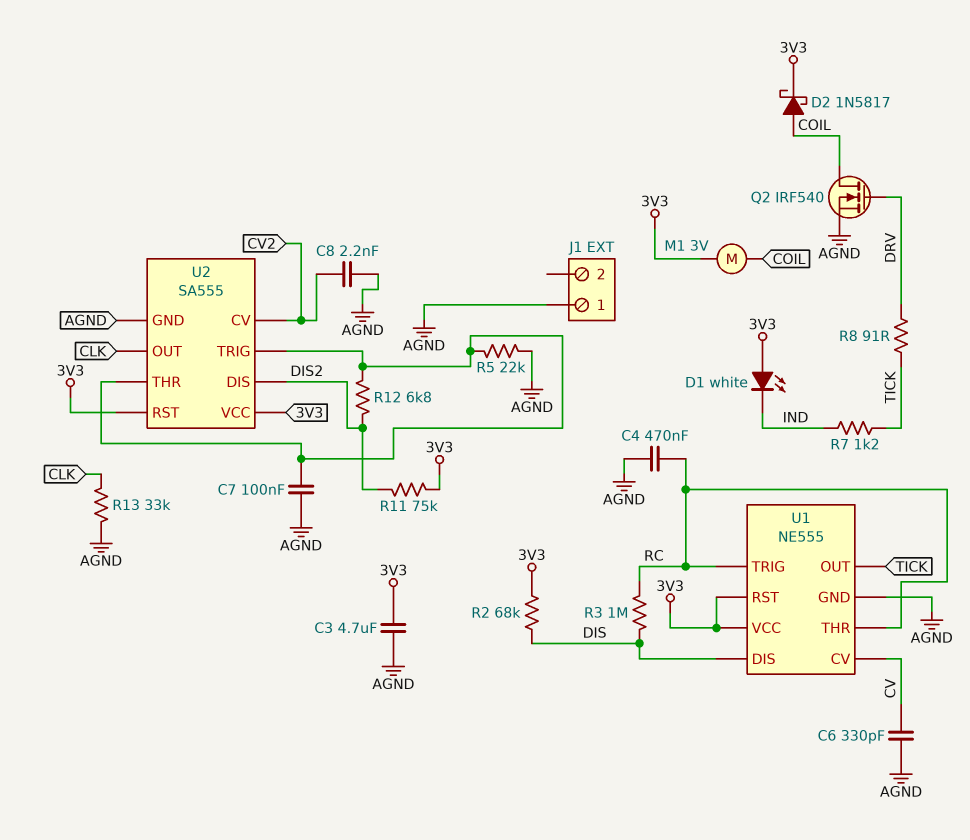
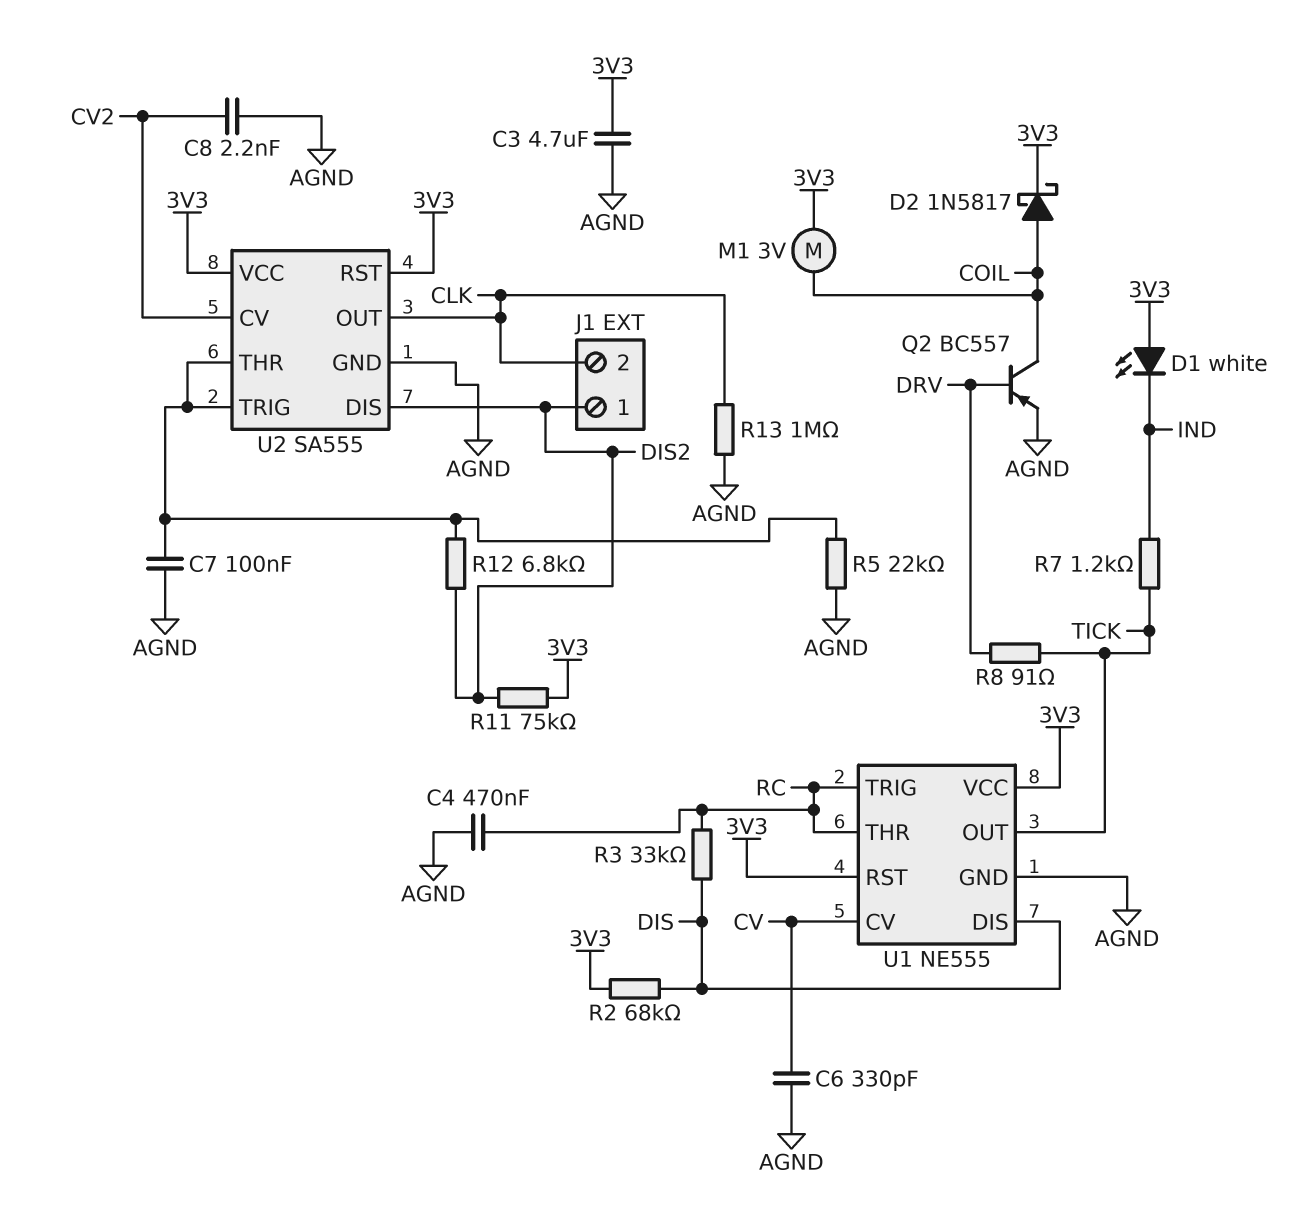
J1 pin 1: AGND -> DIS2
J1 pin 2: none -> CLK
Q2: NMOS IRF540 (G DRV, D COIL, S AGND) -> PNP BC557 (B DRV, C COIL, E AGND)
R3: 1M (DIS, RC) -> 33k (DIS, RC)
R13: 33k (AGND, CLK) -> 1M (AGND, CLK)

